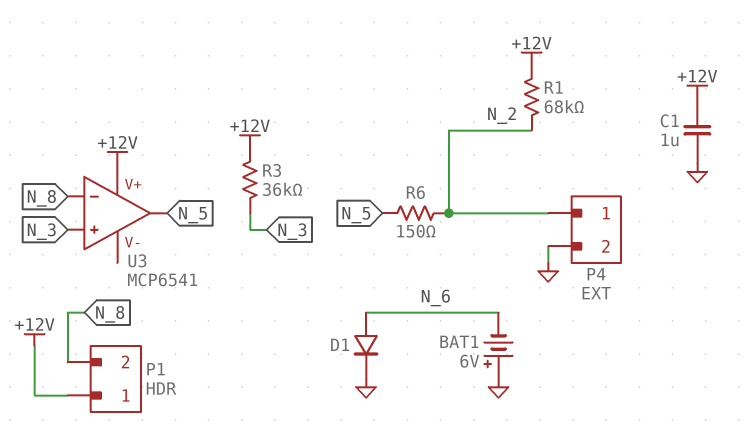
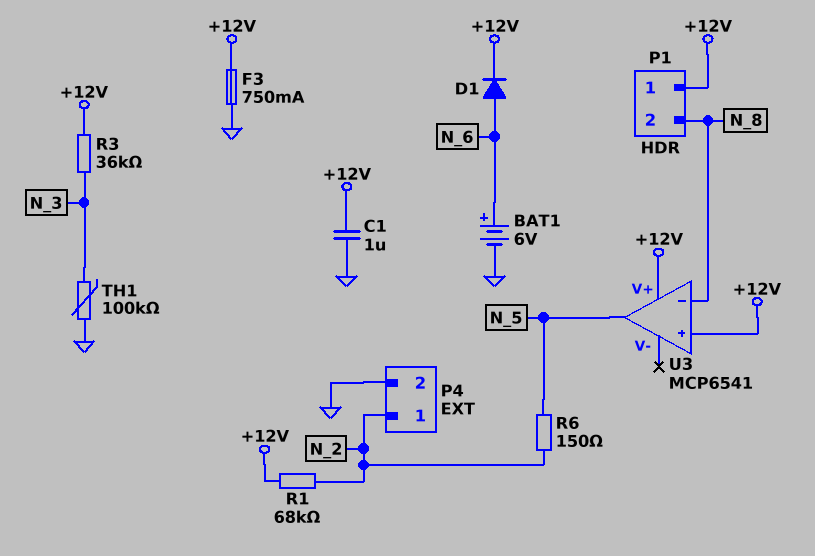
BAT1: 6V (plus GND, minus N_6) -> 6V (plus N_6, minus GND)
D1: diode (A N_6, K GND) -> diode (A N_6, K +12V)
F3: none -> 750mA (+12V, GND)
TH1: none -> 100k (GND, N_3)
U3 pin in+: N_3 -> +12V

